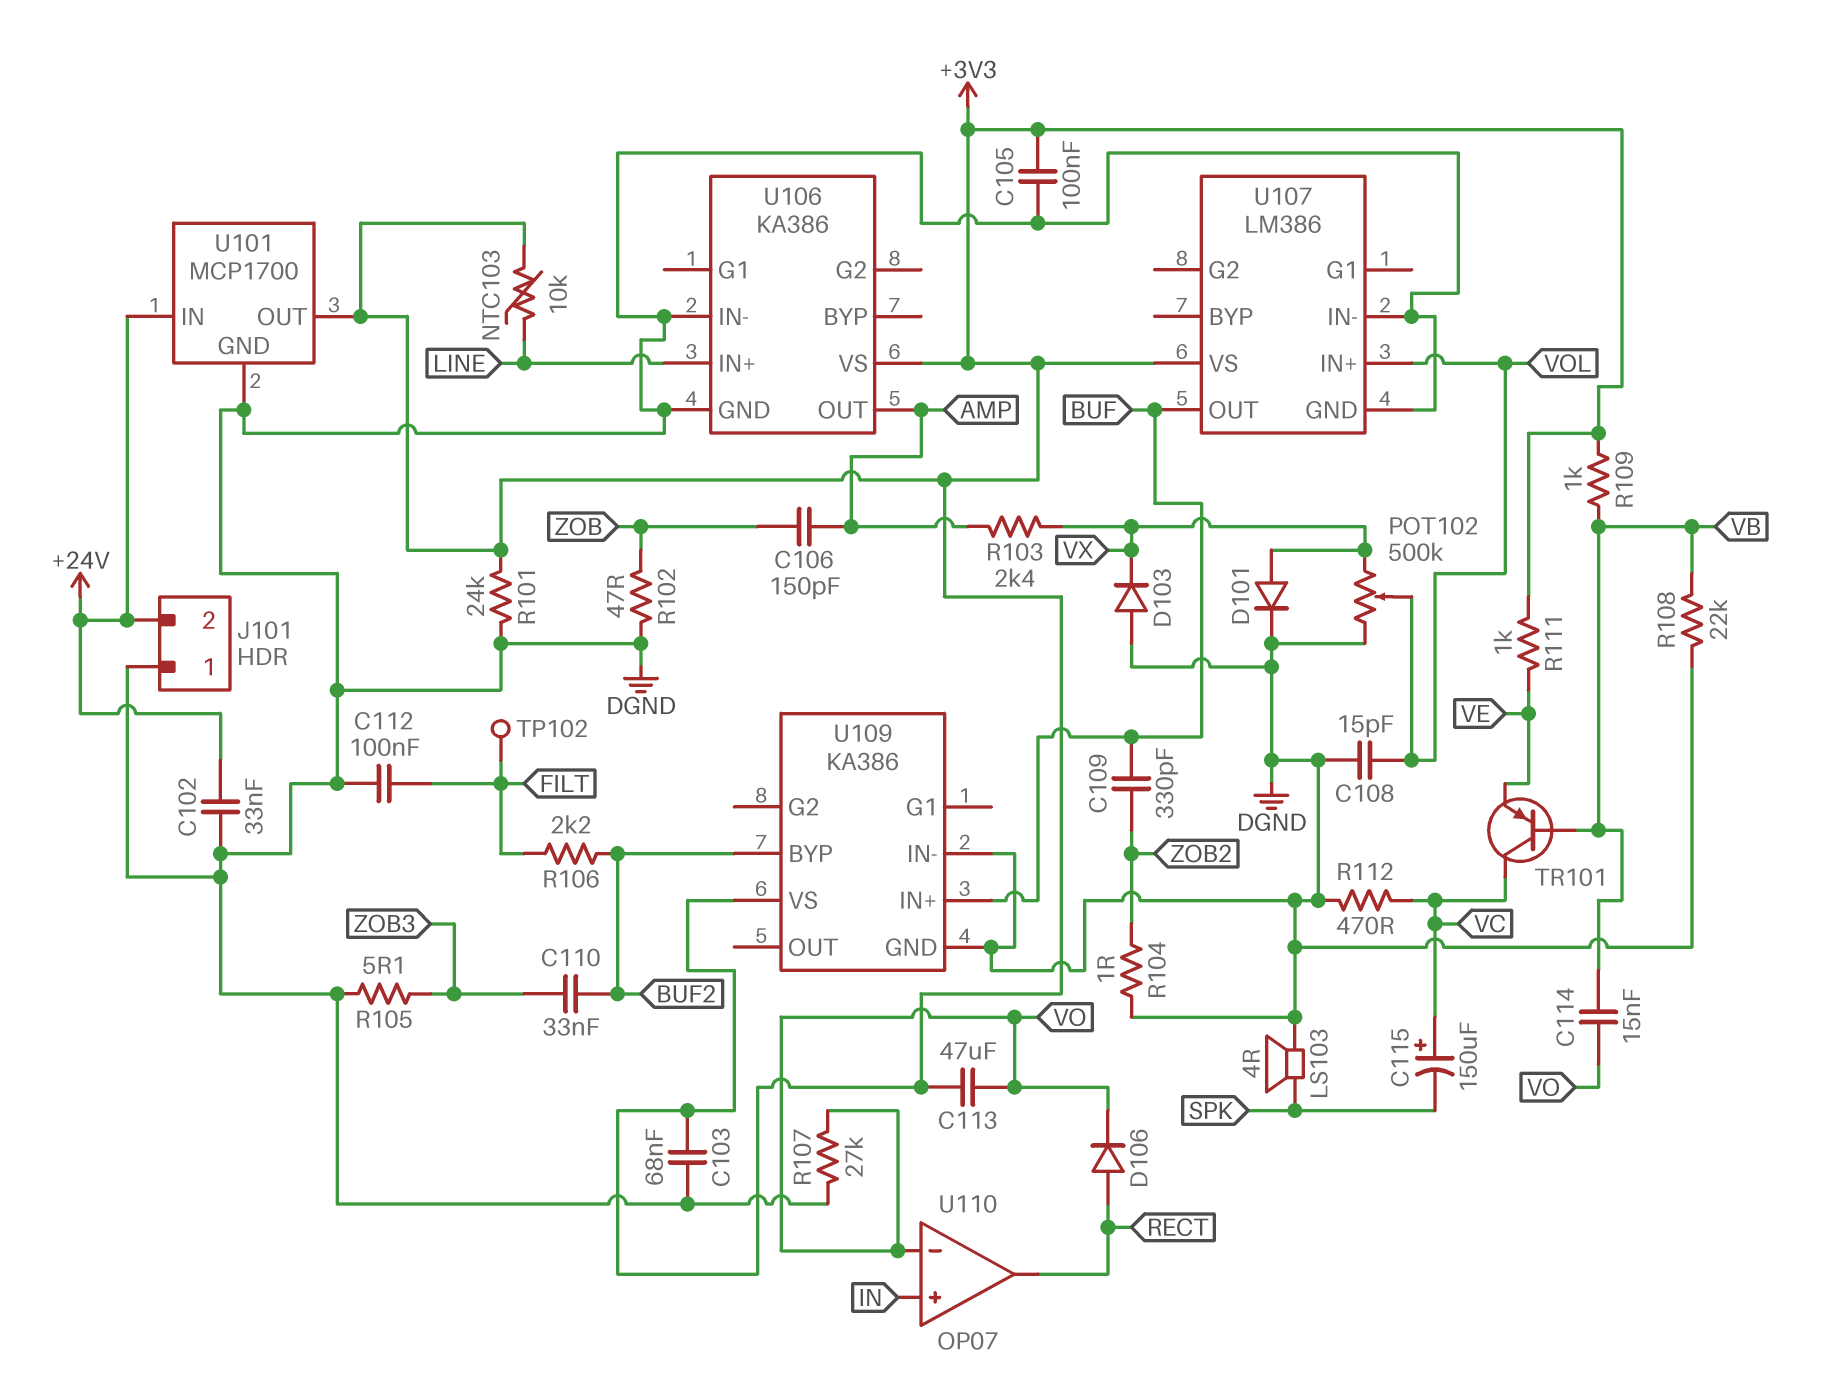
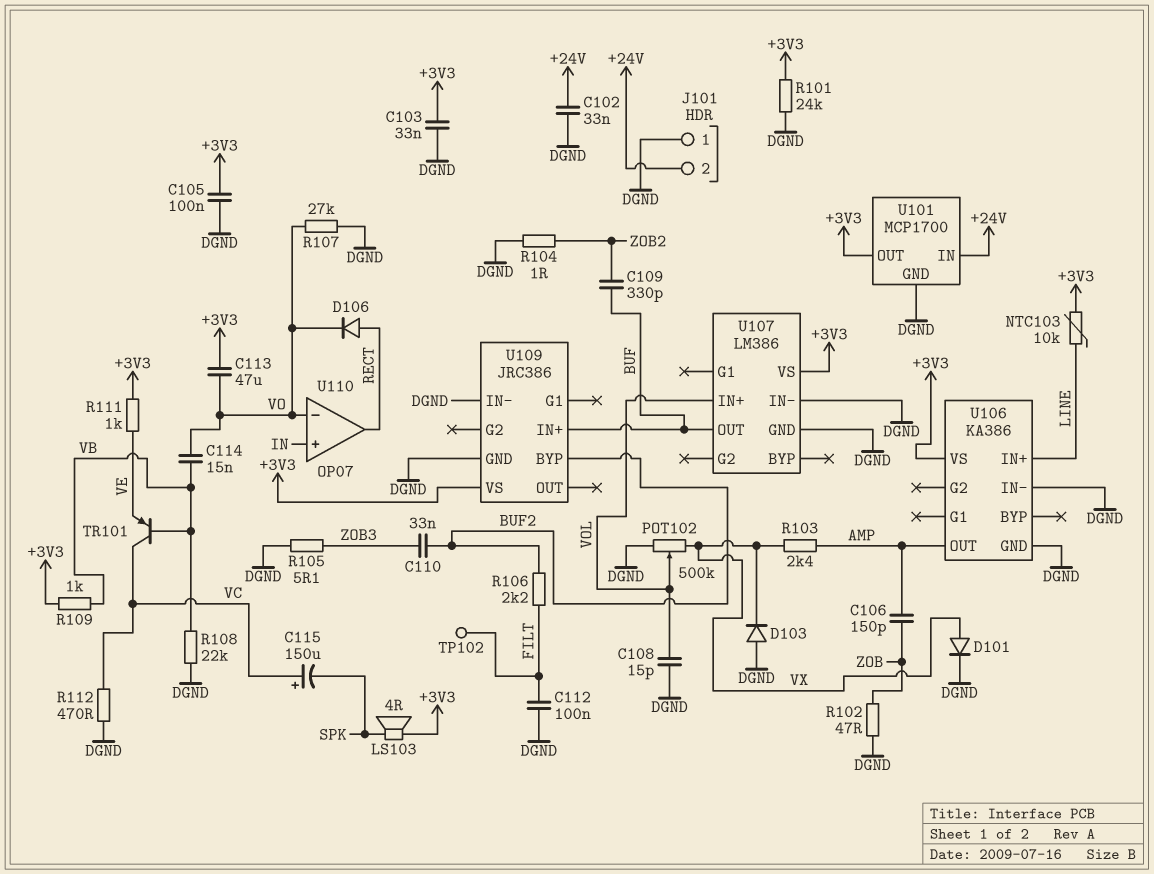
C103: 68nF (+3V3, DGND) -> 33nF (+3V3, DGND)
LS103: speaker 4R (DGND, SPK) -> speaker 4R (+3V3, SPK)
U109: KA386 -> JRC386

